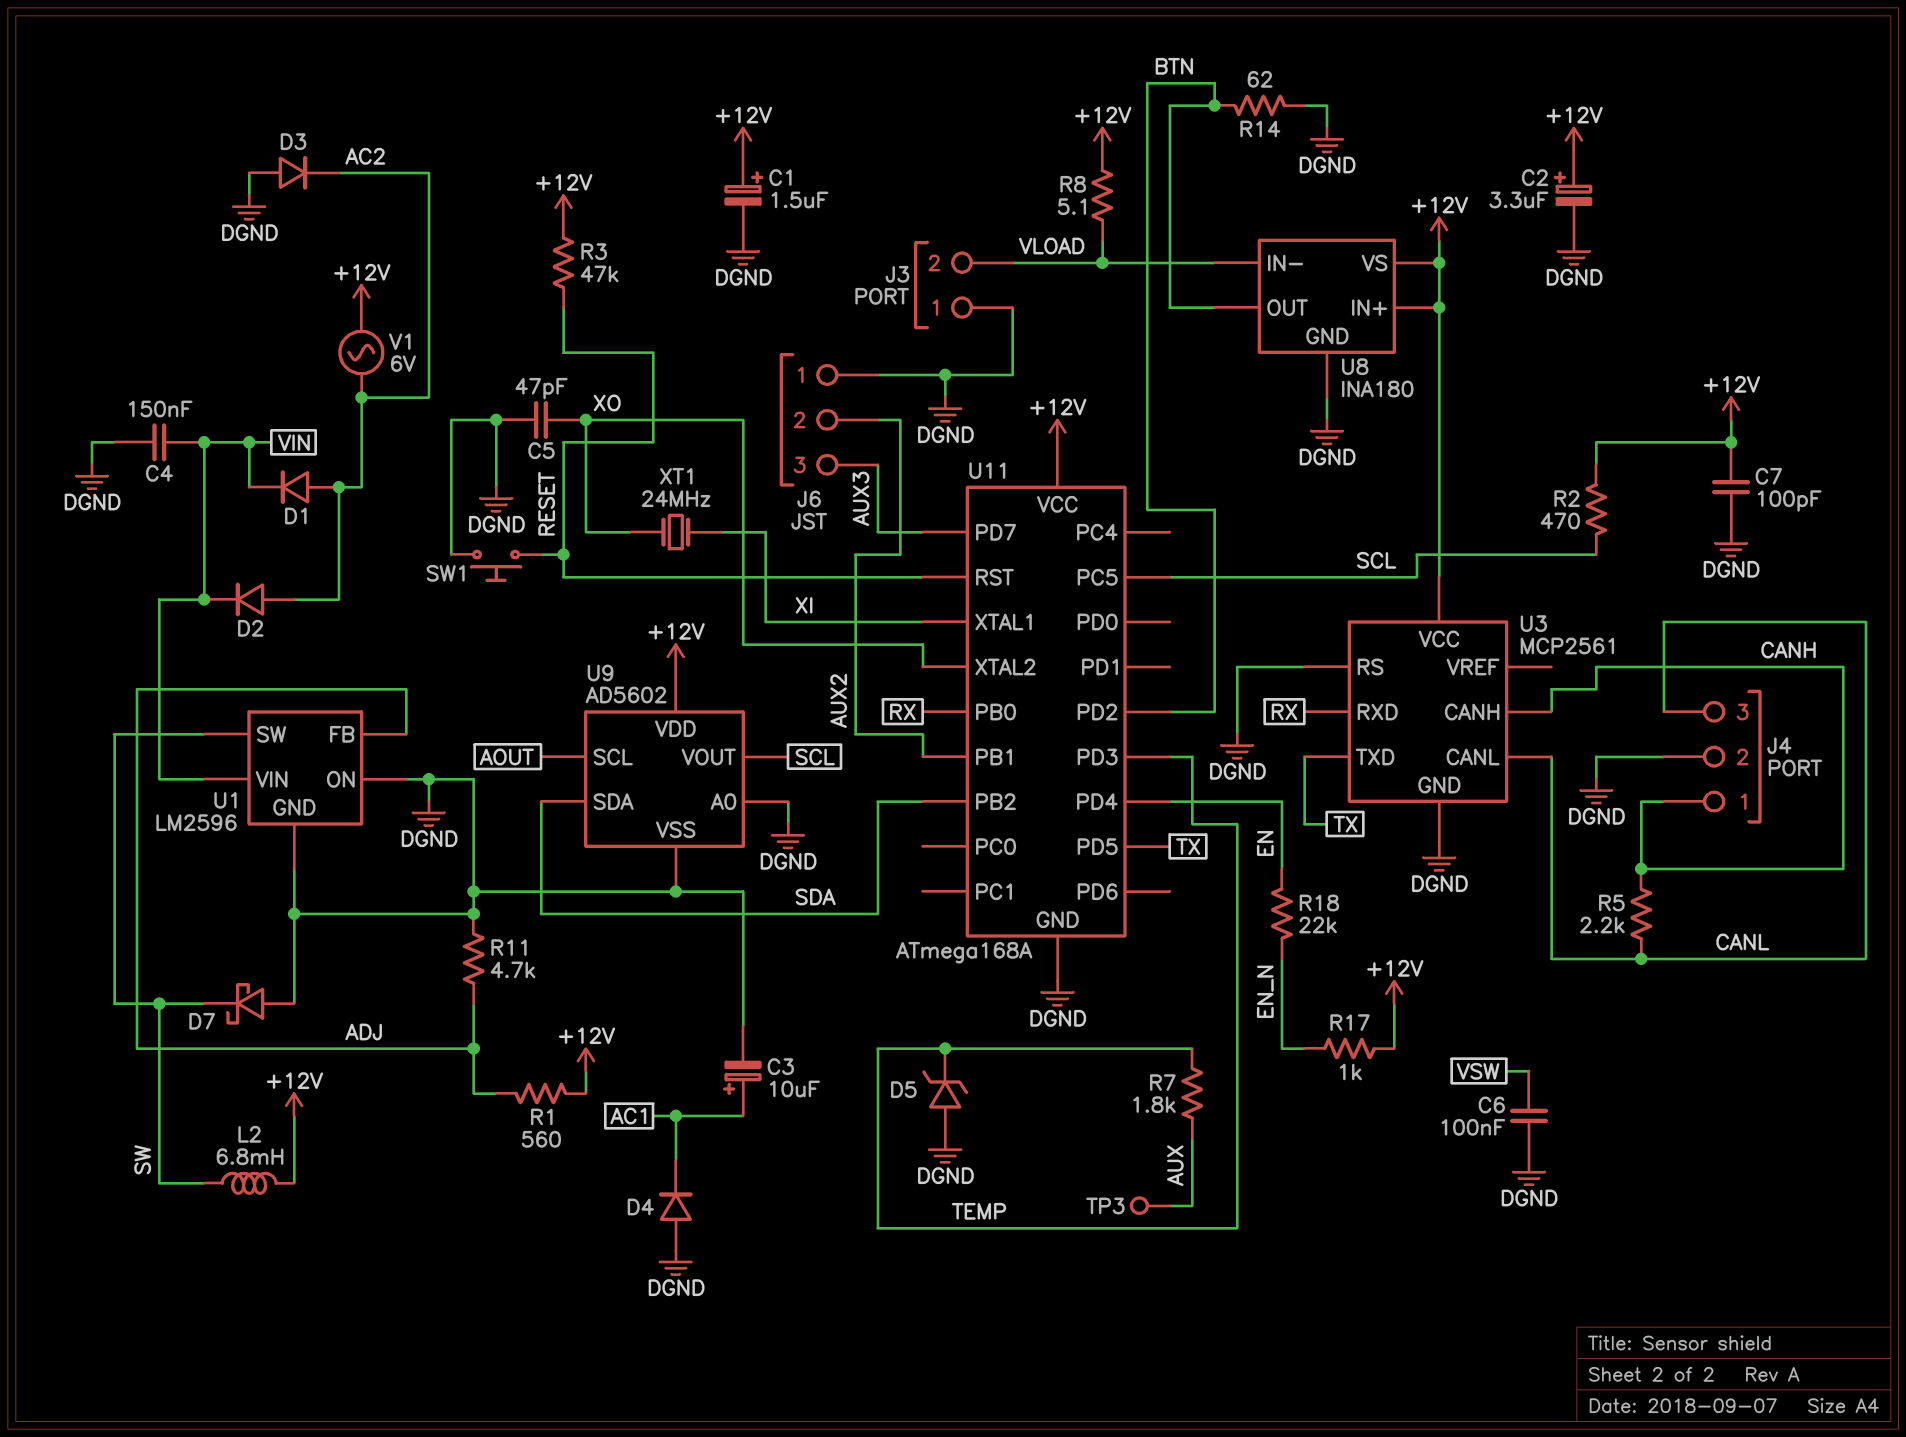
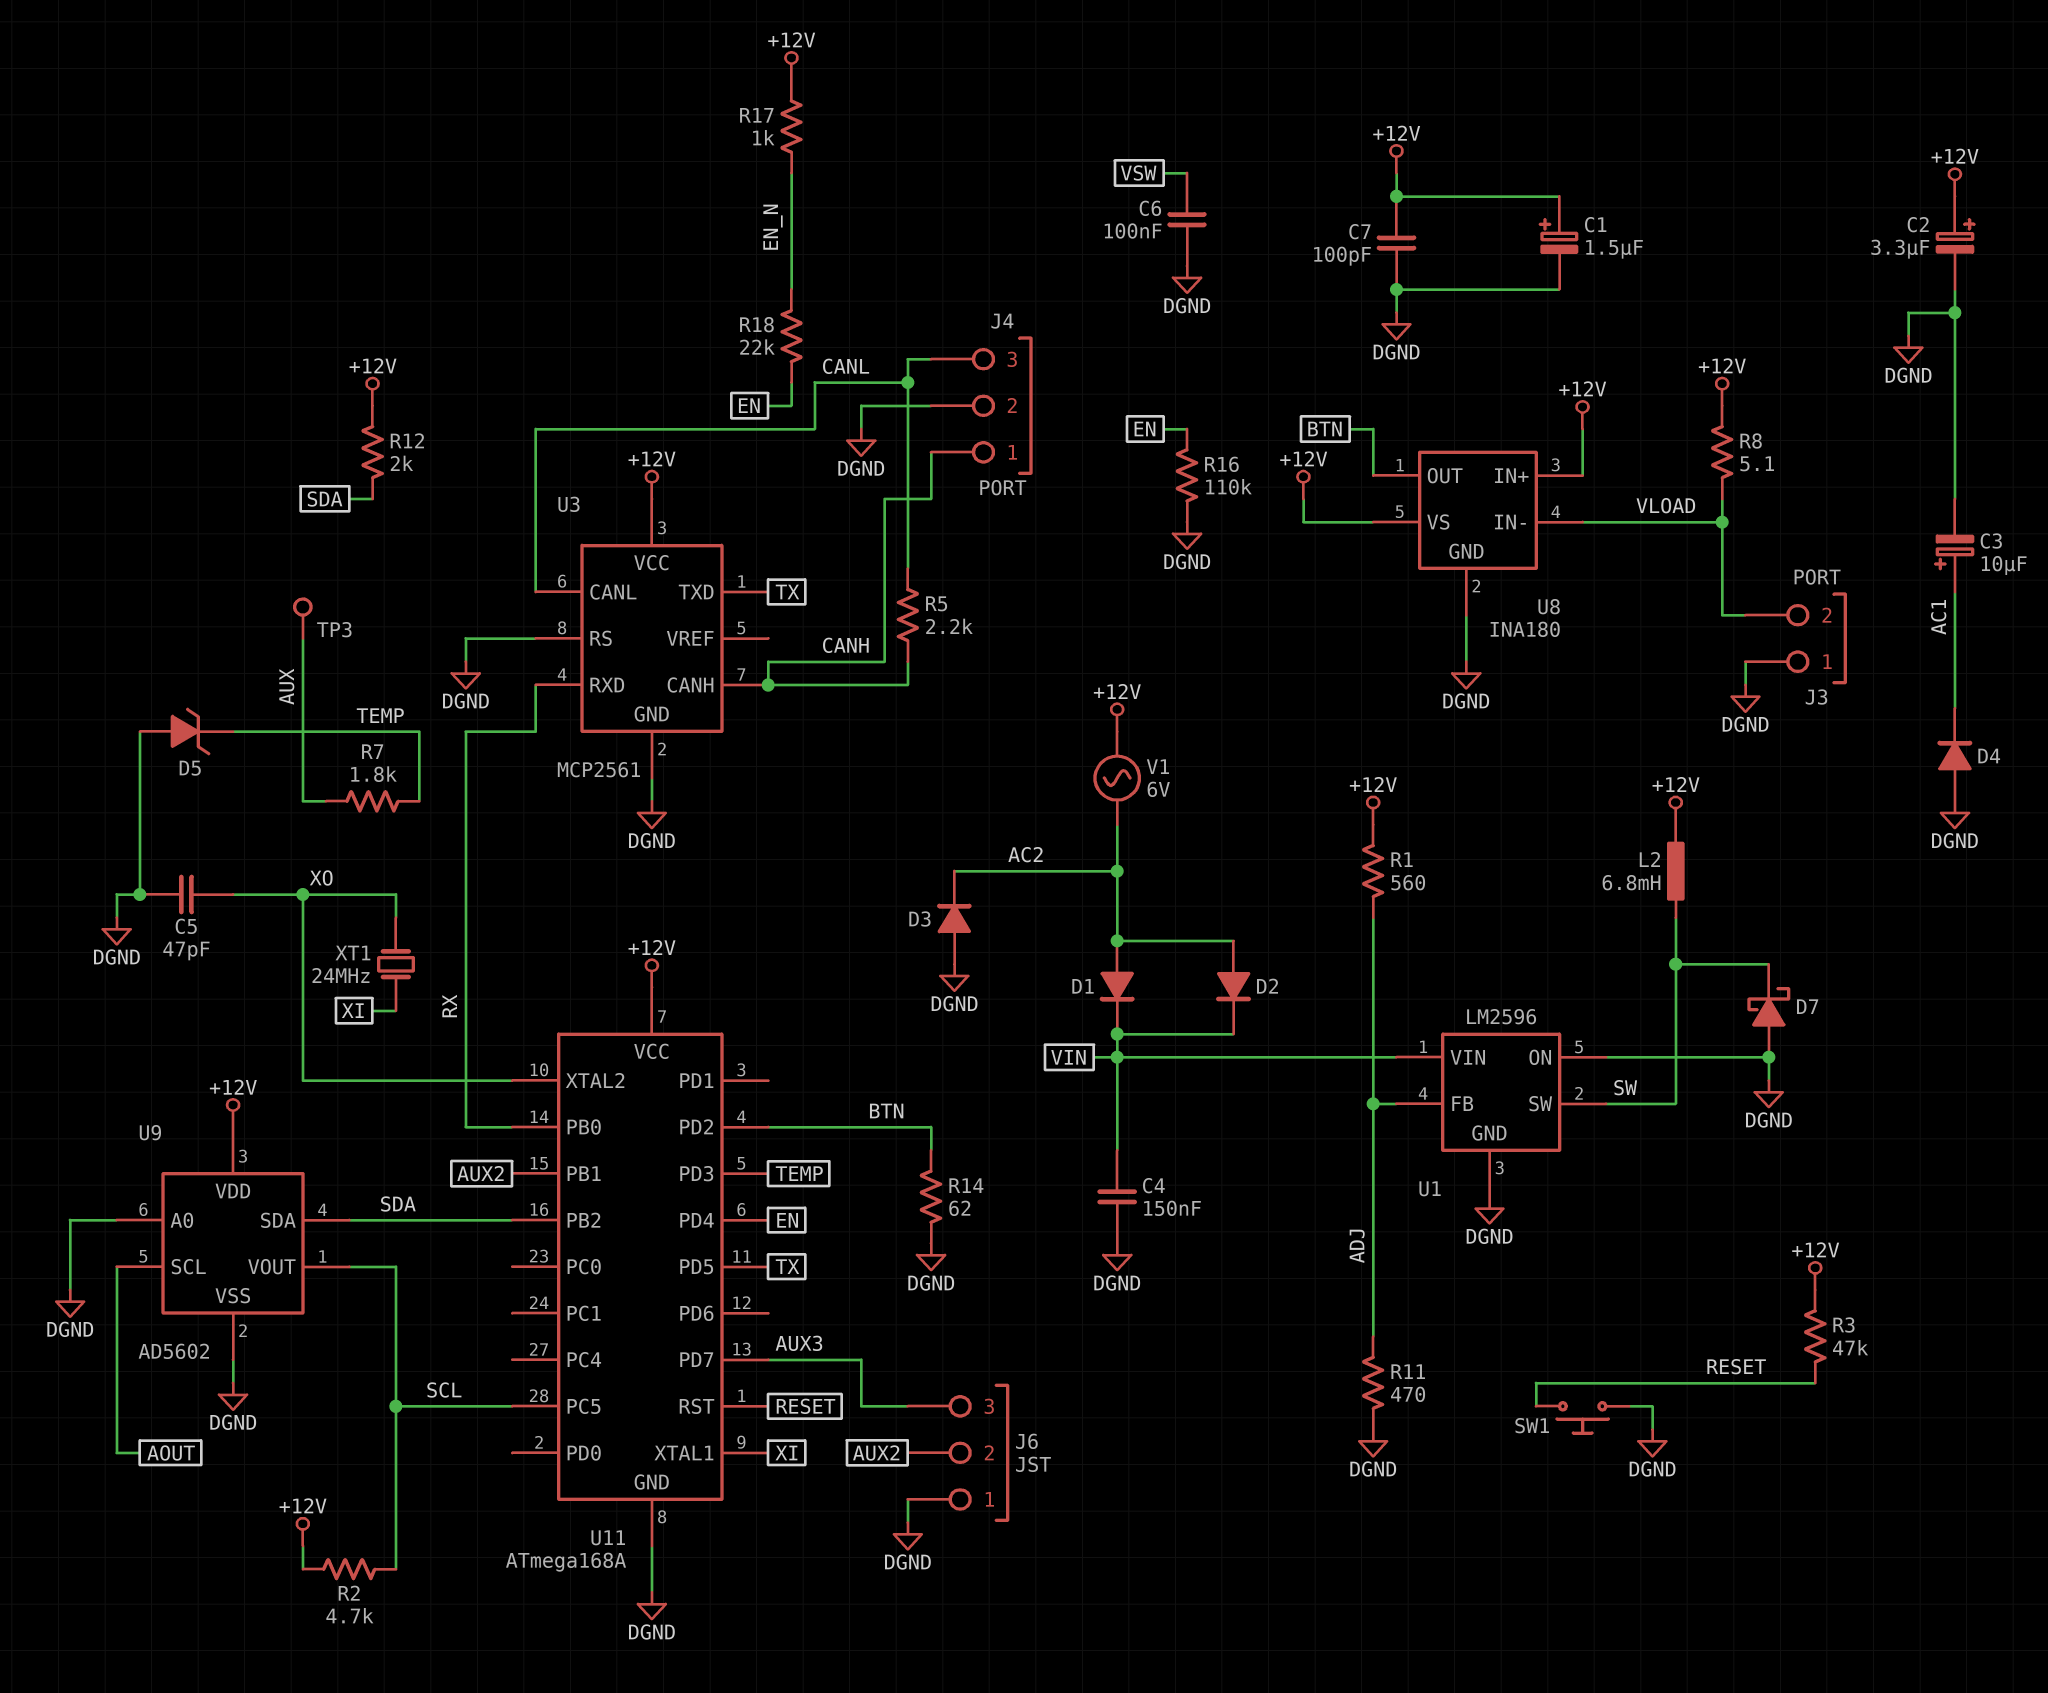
R2: 470 (+12V, SCL) -> 4.7k (+12V, SCL)
R11: 4.7k (ADJ, DGND) -> 470 (ADJ, DGND)
R12: none -> 2k (+12V, SDA)
R16: none -> 110k (DGND, EN)

